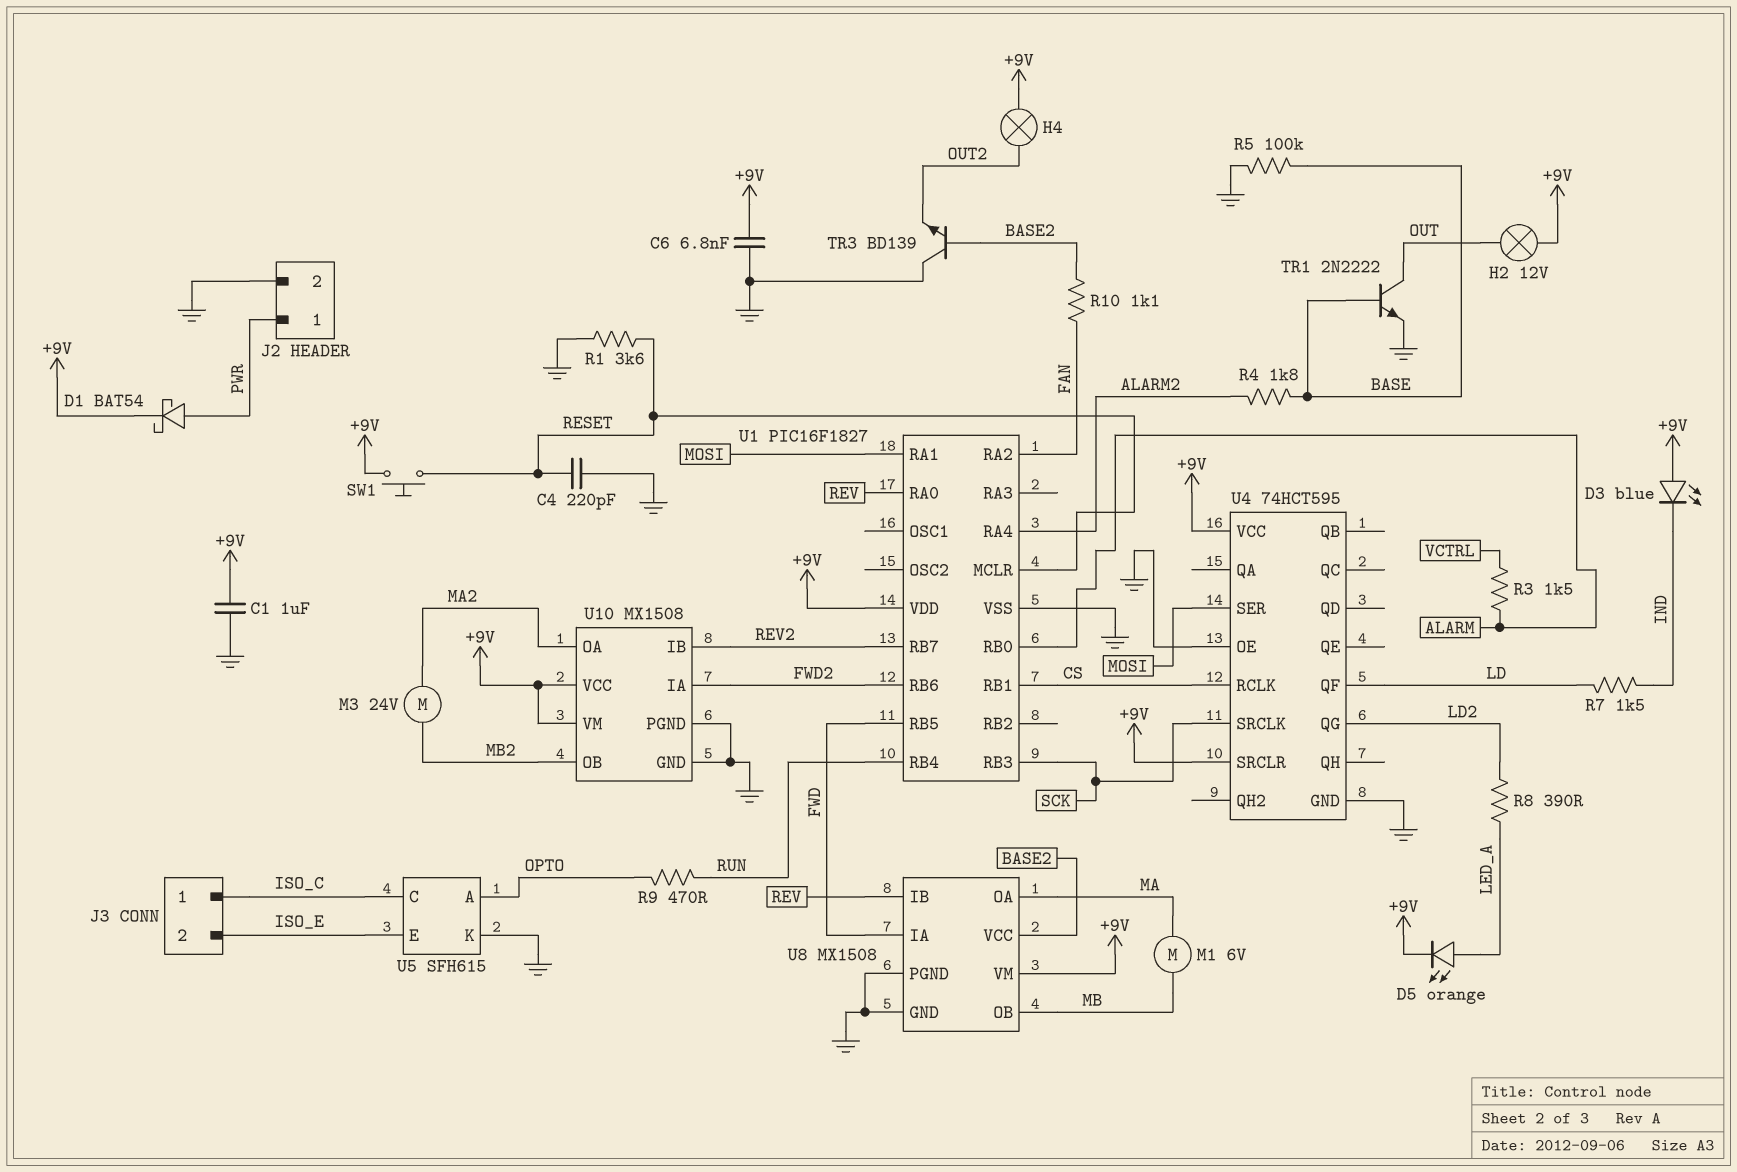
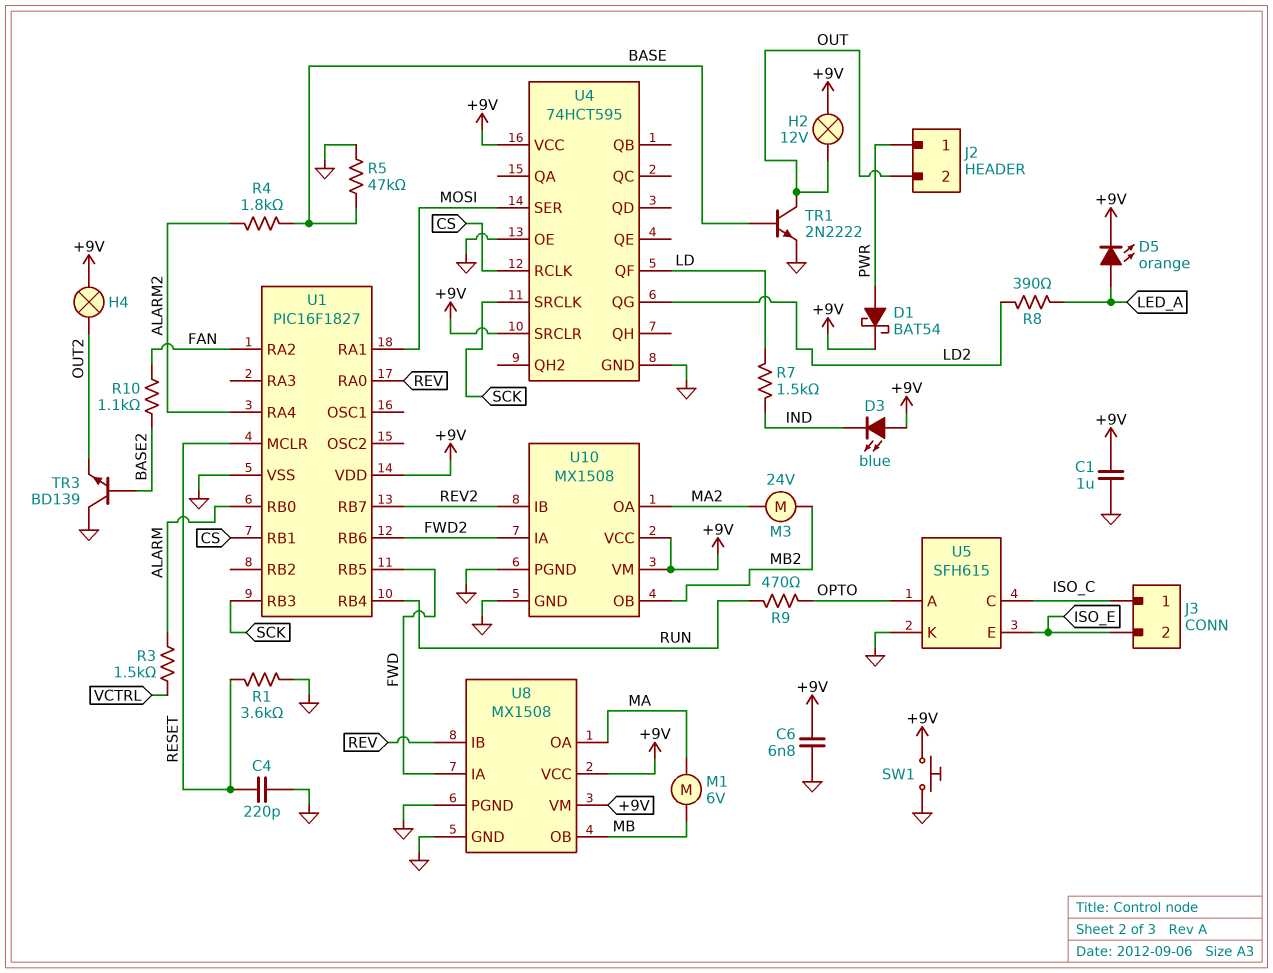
J2 pin 2: GND -> OUT
R5: 100k (BASE, GND) -> 47k (BASE, GND)
SW1: button (+9V, RESET) -> button (+9V, GND)
U8 pin VCC: BASE2 -> +9V

